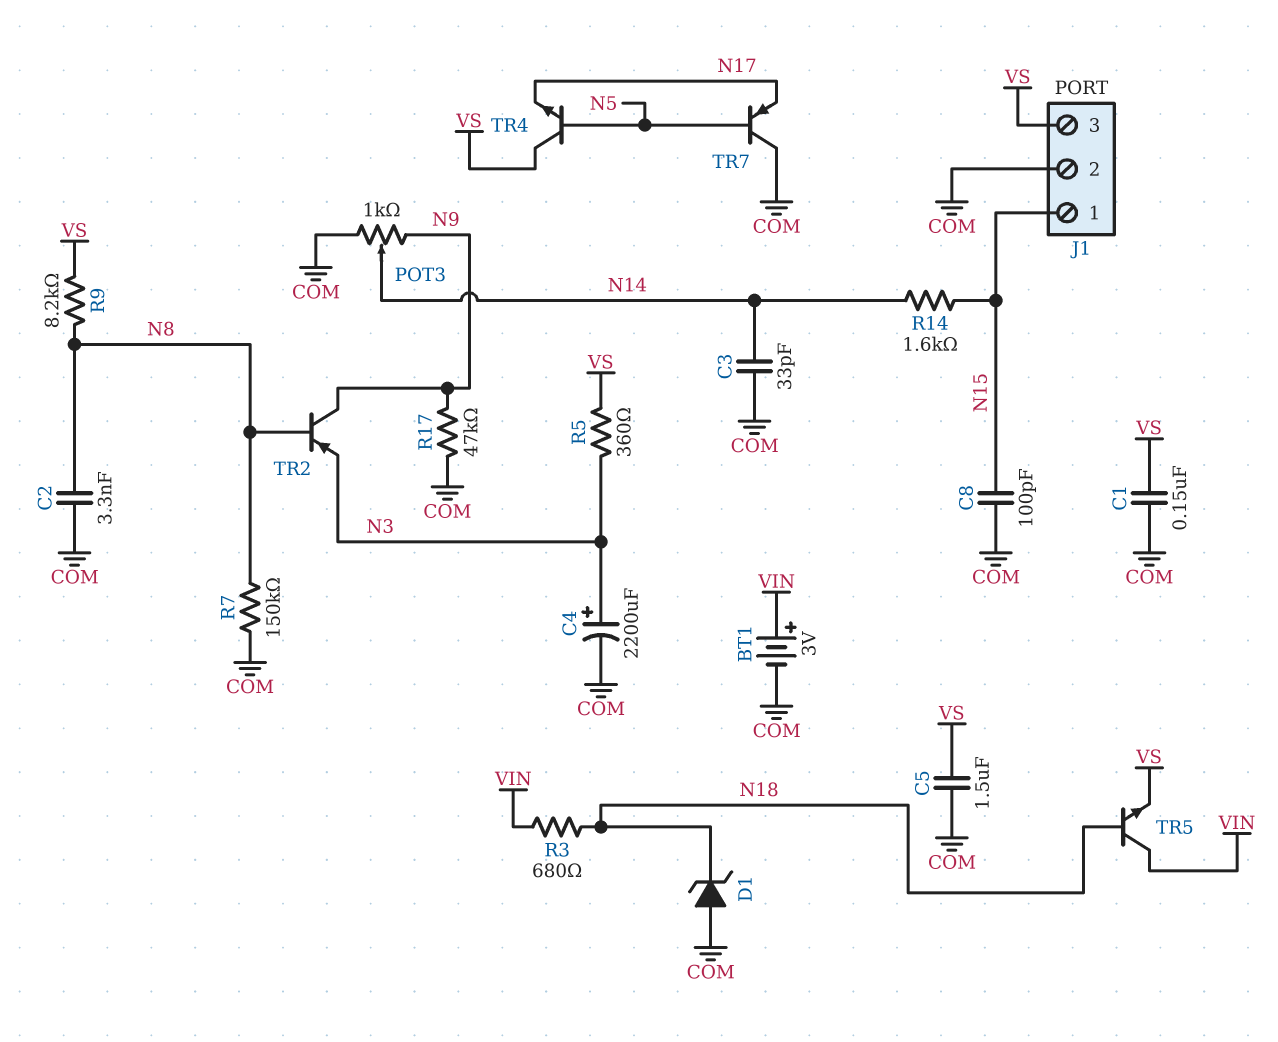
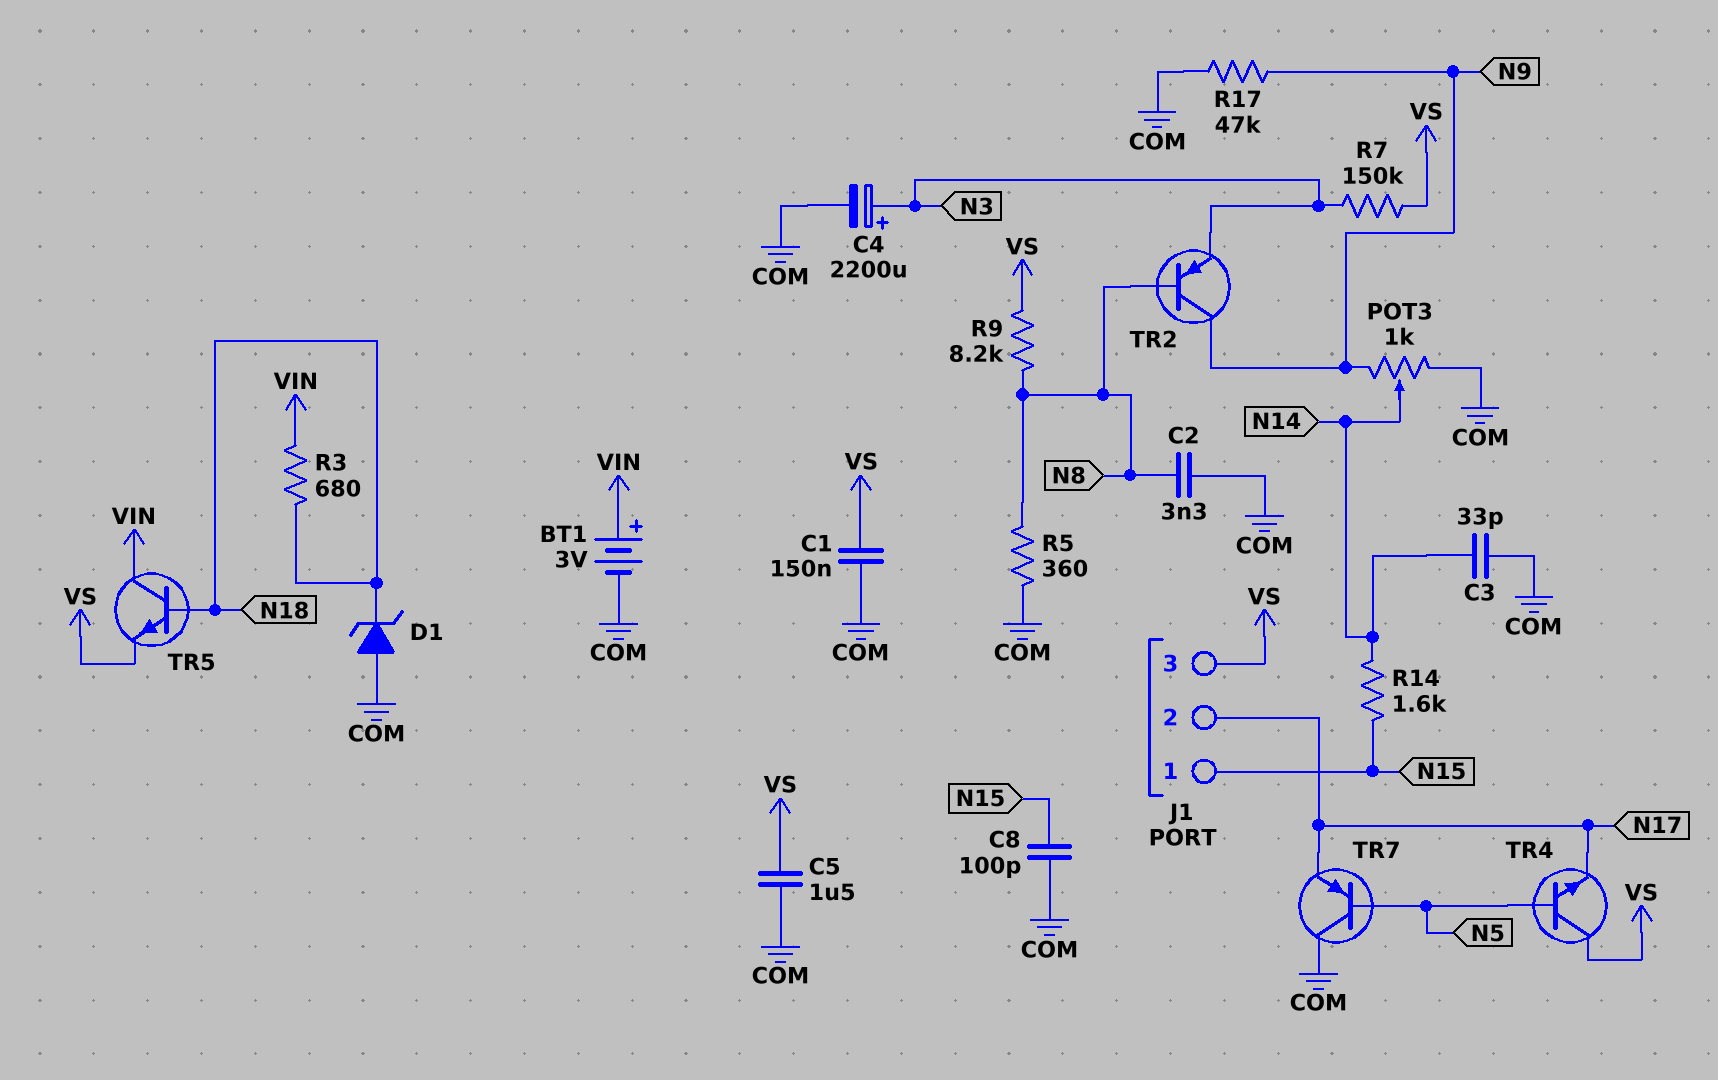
J1 pin 2: COM -> N17
R5: 360 (N3, VS) -> 360 (COM, N8)
R7: 150k (COM, N8) -> 150k (N3, VS)

